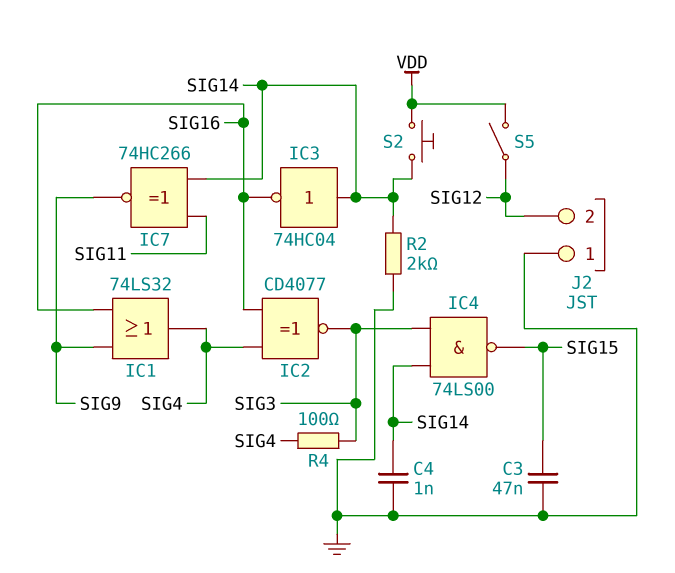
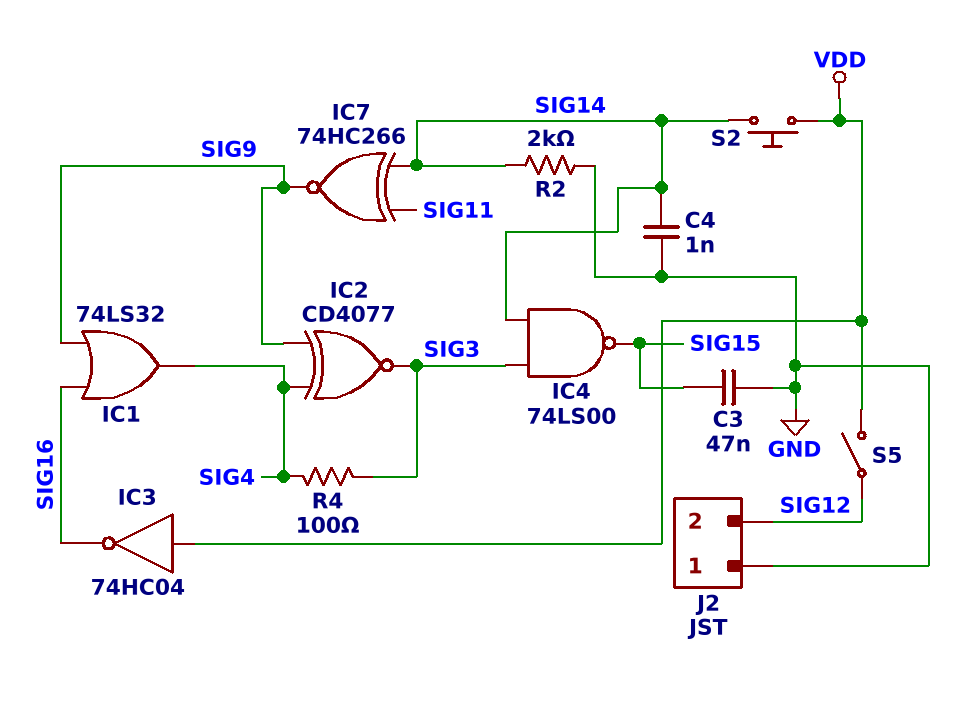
IC2: XNOR CD4077 (in SIG4, in SIG16, out SIG3) -> XNOR CD4077 (in SIG4, in SIG9, out SIG3)
IC3: NOT 74HC04 (in SIG14, out SIG16) -> NOT 74HC04 (in VDD, out SIG16)

